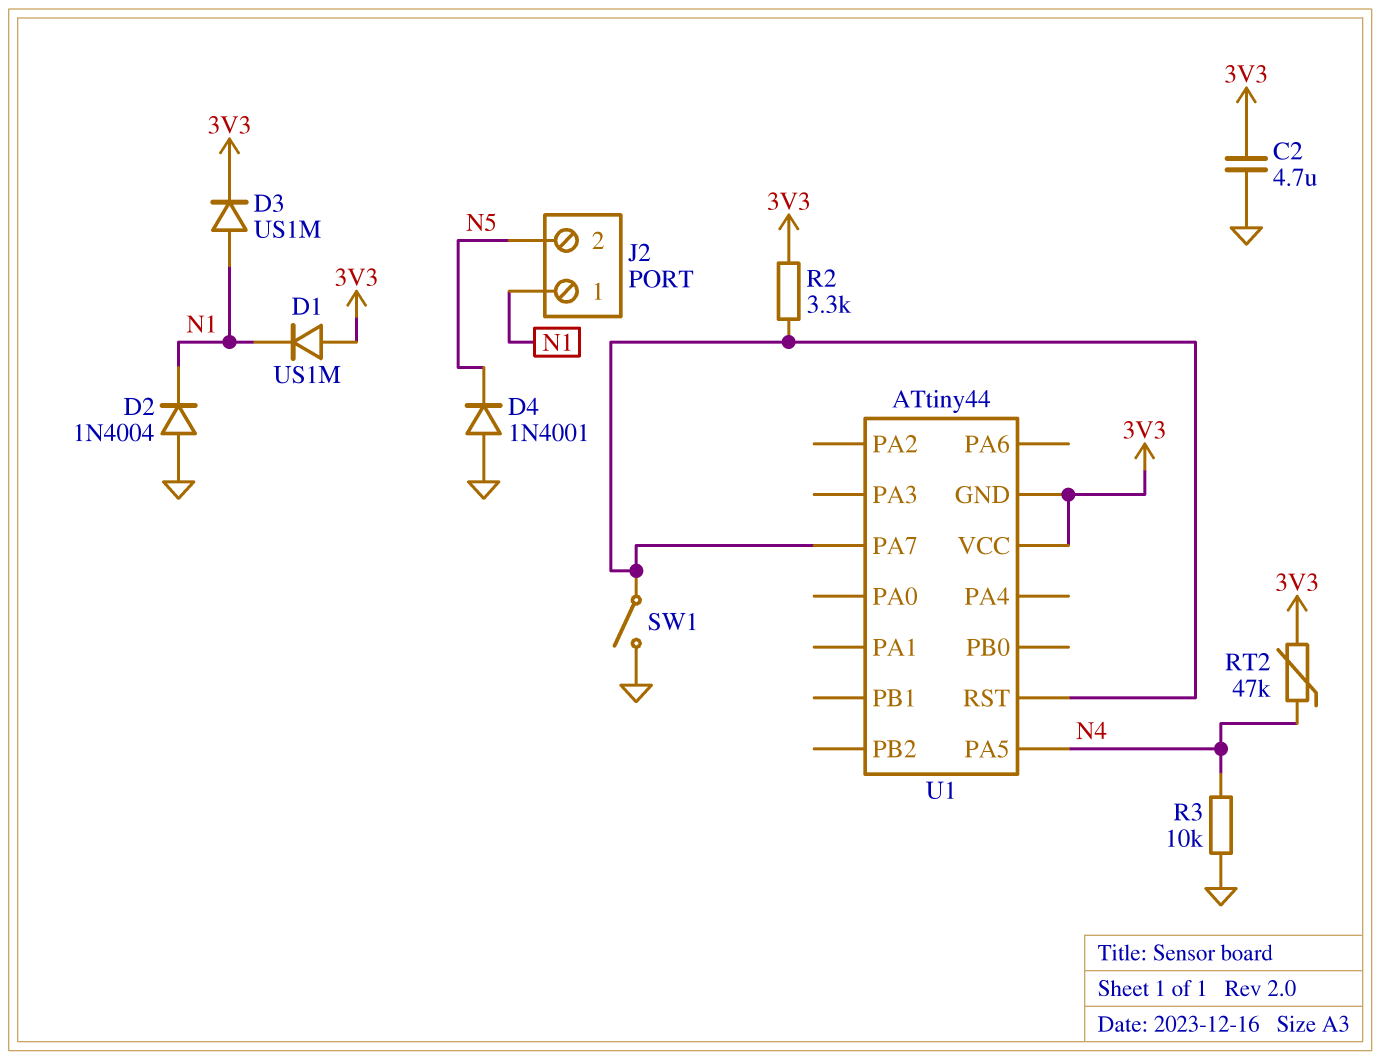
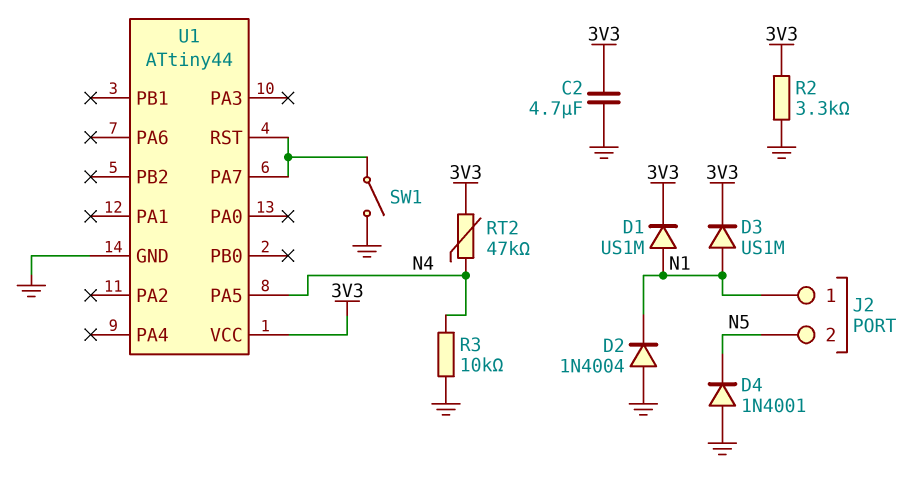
D1: diode US1M (A 3V3, K N1) -> diode US1M (A N1, K 3V3)
R2: 3.3k (3V3, U1/PA7) -> 3.3k (3V3, GND)
U1 pin GND: 3V3 -> GND

